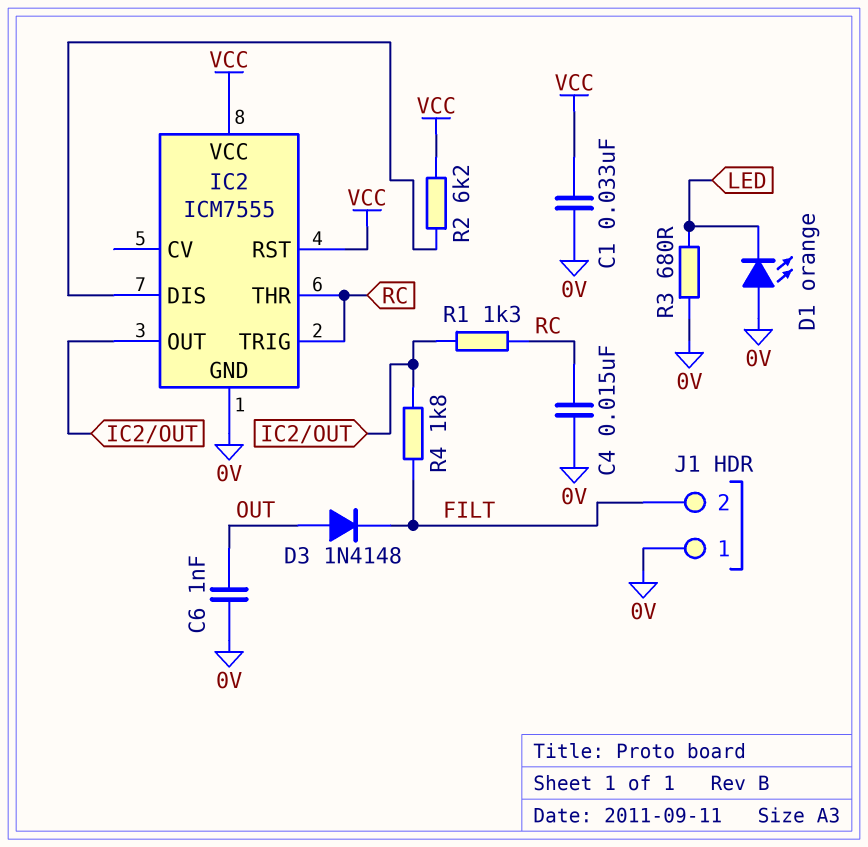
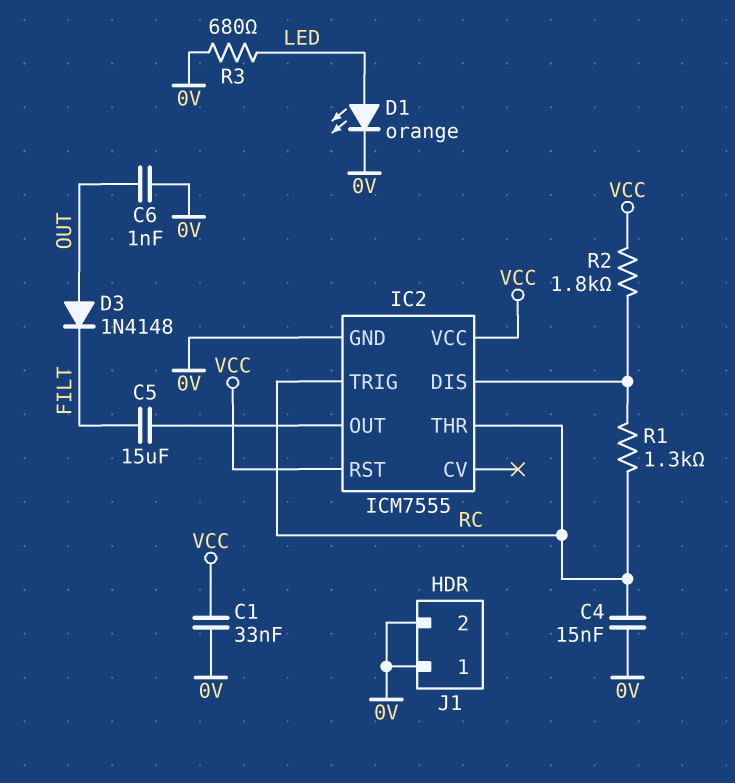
C5: none -> 15uF (FILT, IC2/OUT)
D1: LED orange (A 0V, K LED) -> LED orange (A LED, K 0V)
J1 pin 2: FILT -> 0V
R1: 1.3k (IC2/OUT, RC) -> 1.3k (IC2/DIS, RC)
R2: 6.2k (IC2/DIS, VCC) -> 1.8k (IC2/DIS, VCC)
R4: 1.8k (FILT, IC2/OUT) -> none

